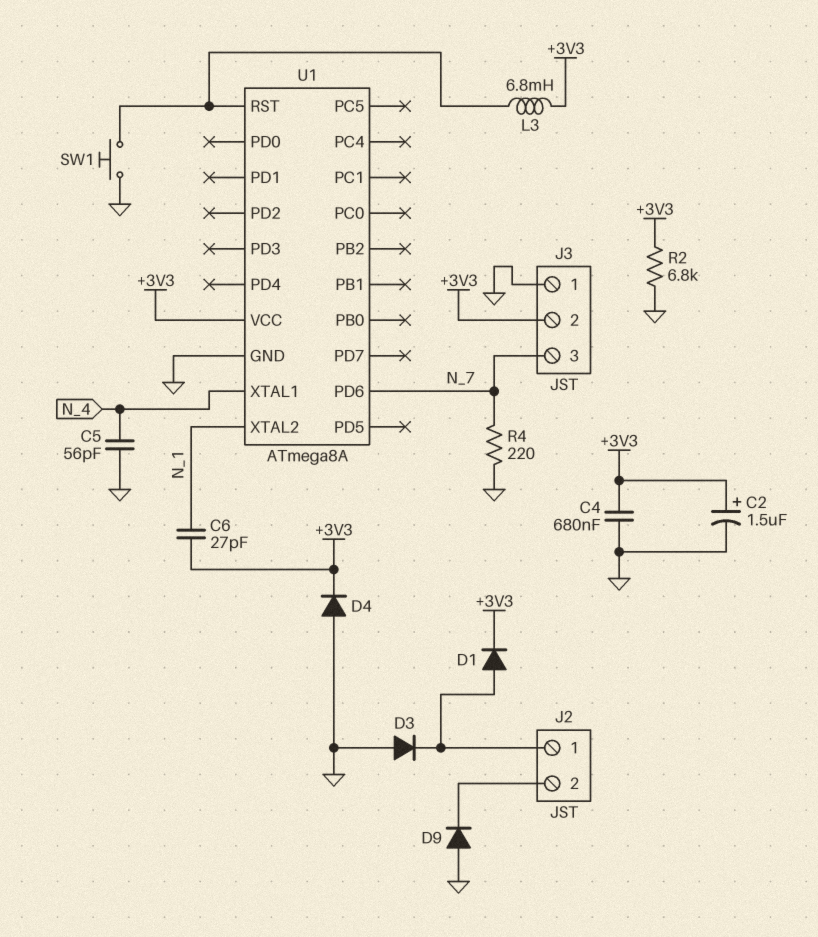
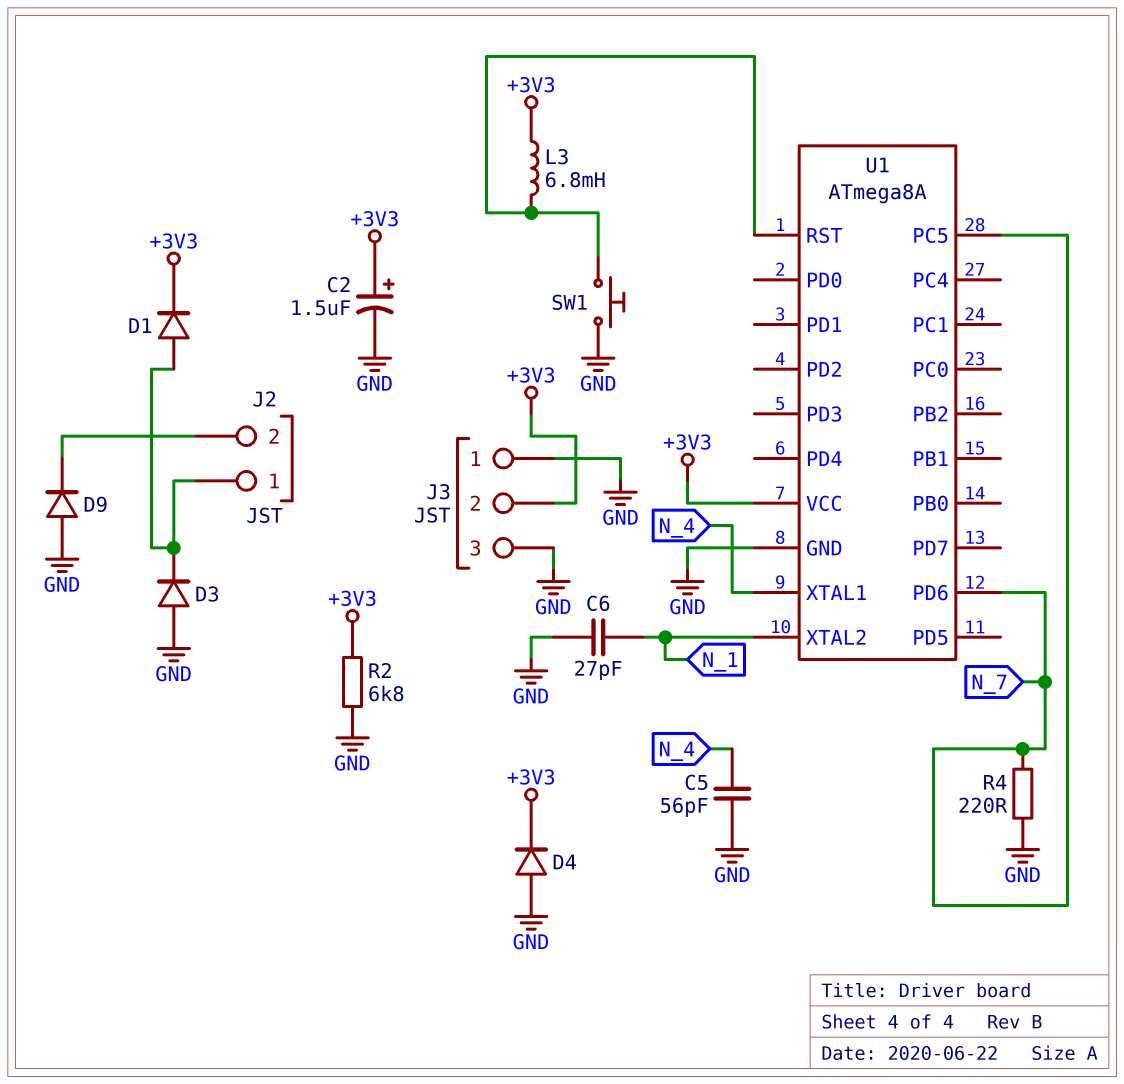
C4: 680nF (+3V3, GND) -> none
C6: 27pF (+3V3, N_1) -> 27pF (GND, N_1)
J3 pin 3: N_7 -> GND
U1 pin PC5: none -> N_7

